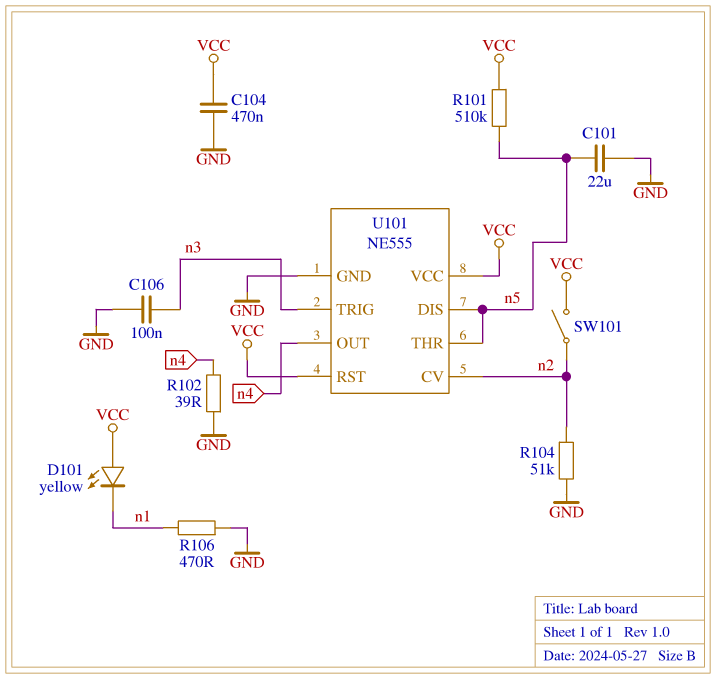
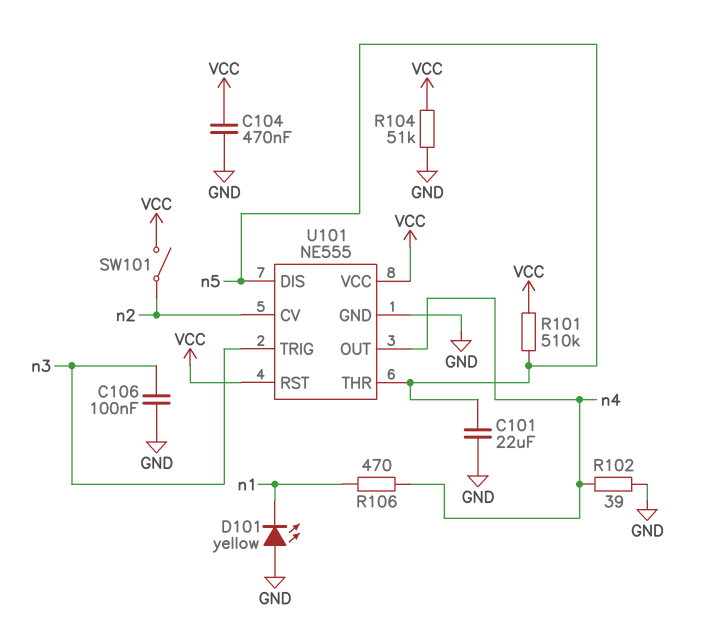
D101: LED yellow (A VCC, K n1) -> LED yellow (A GND, K n1)
R104: 51k (GND, n2) -> 51k (GND, VCC)
R106: 470 (GND, n1) -> 470 (n1, n4)

